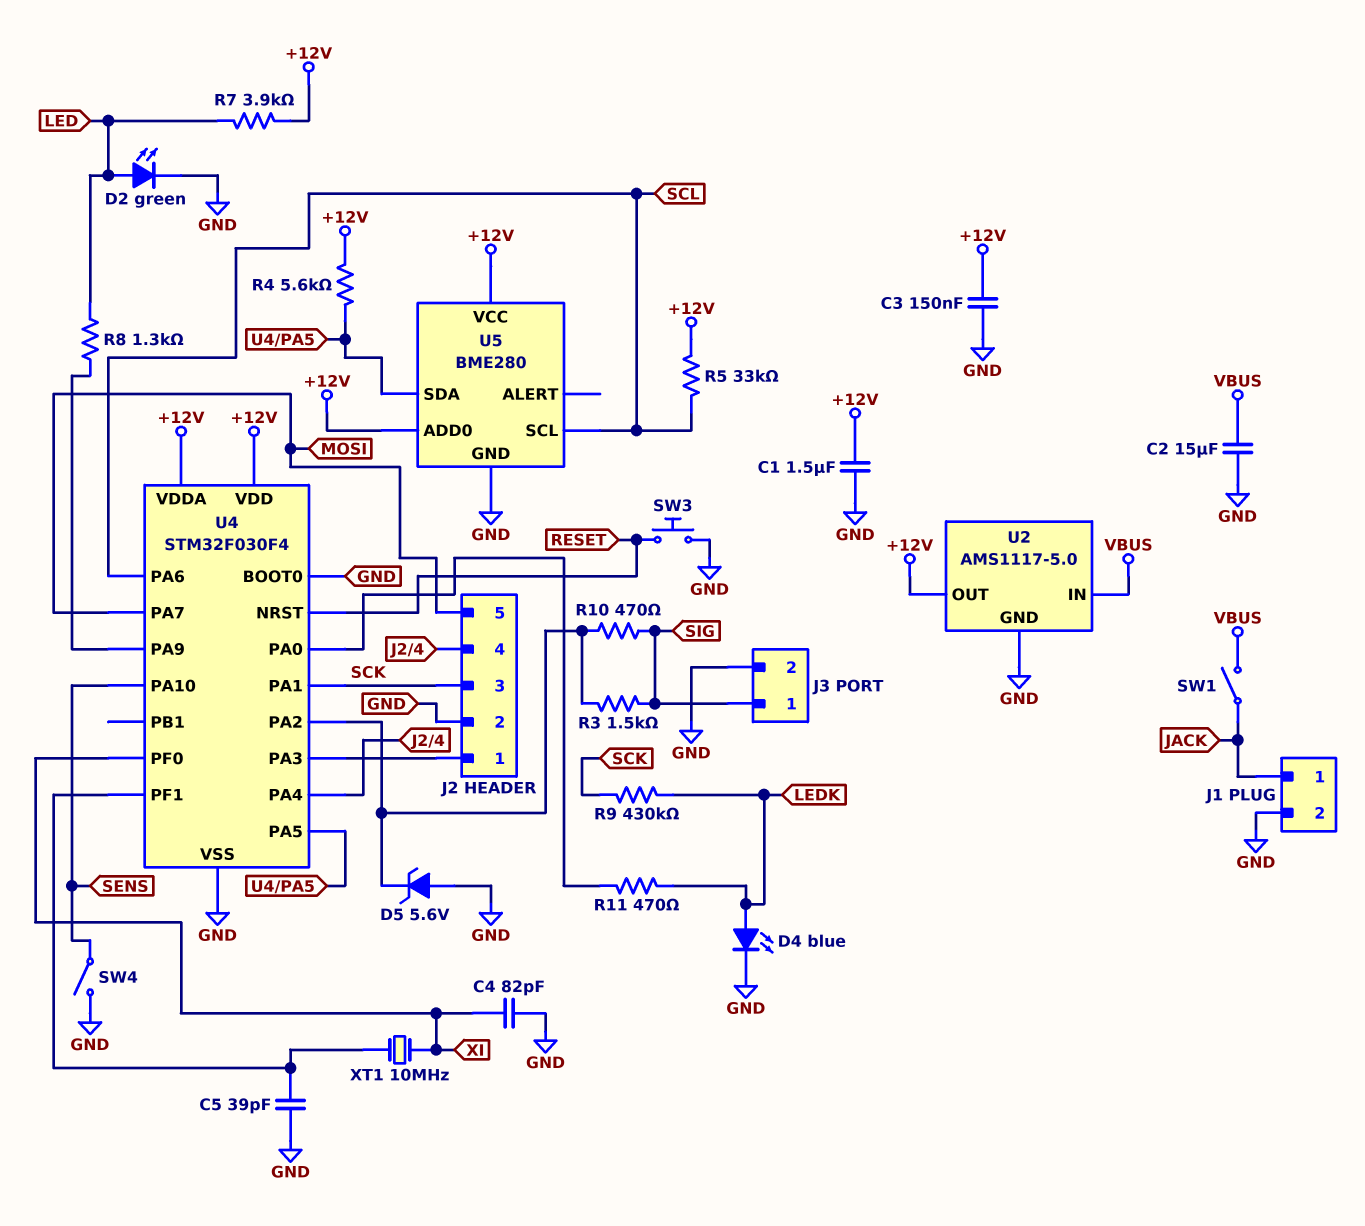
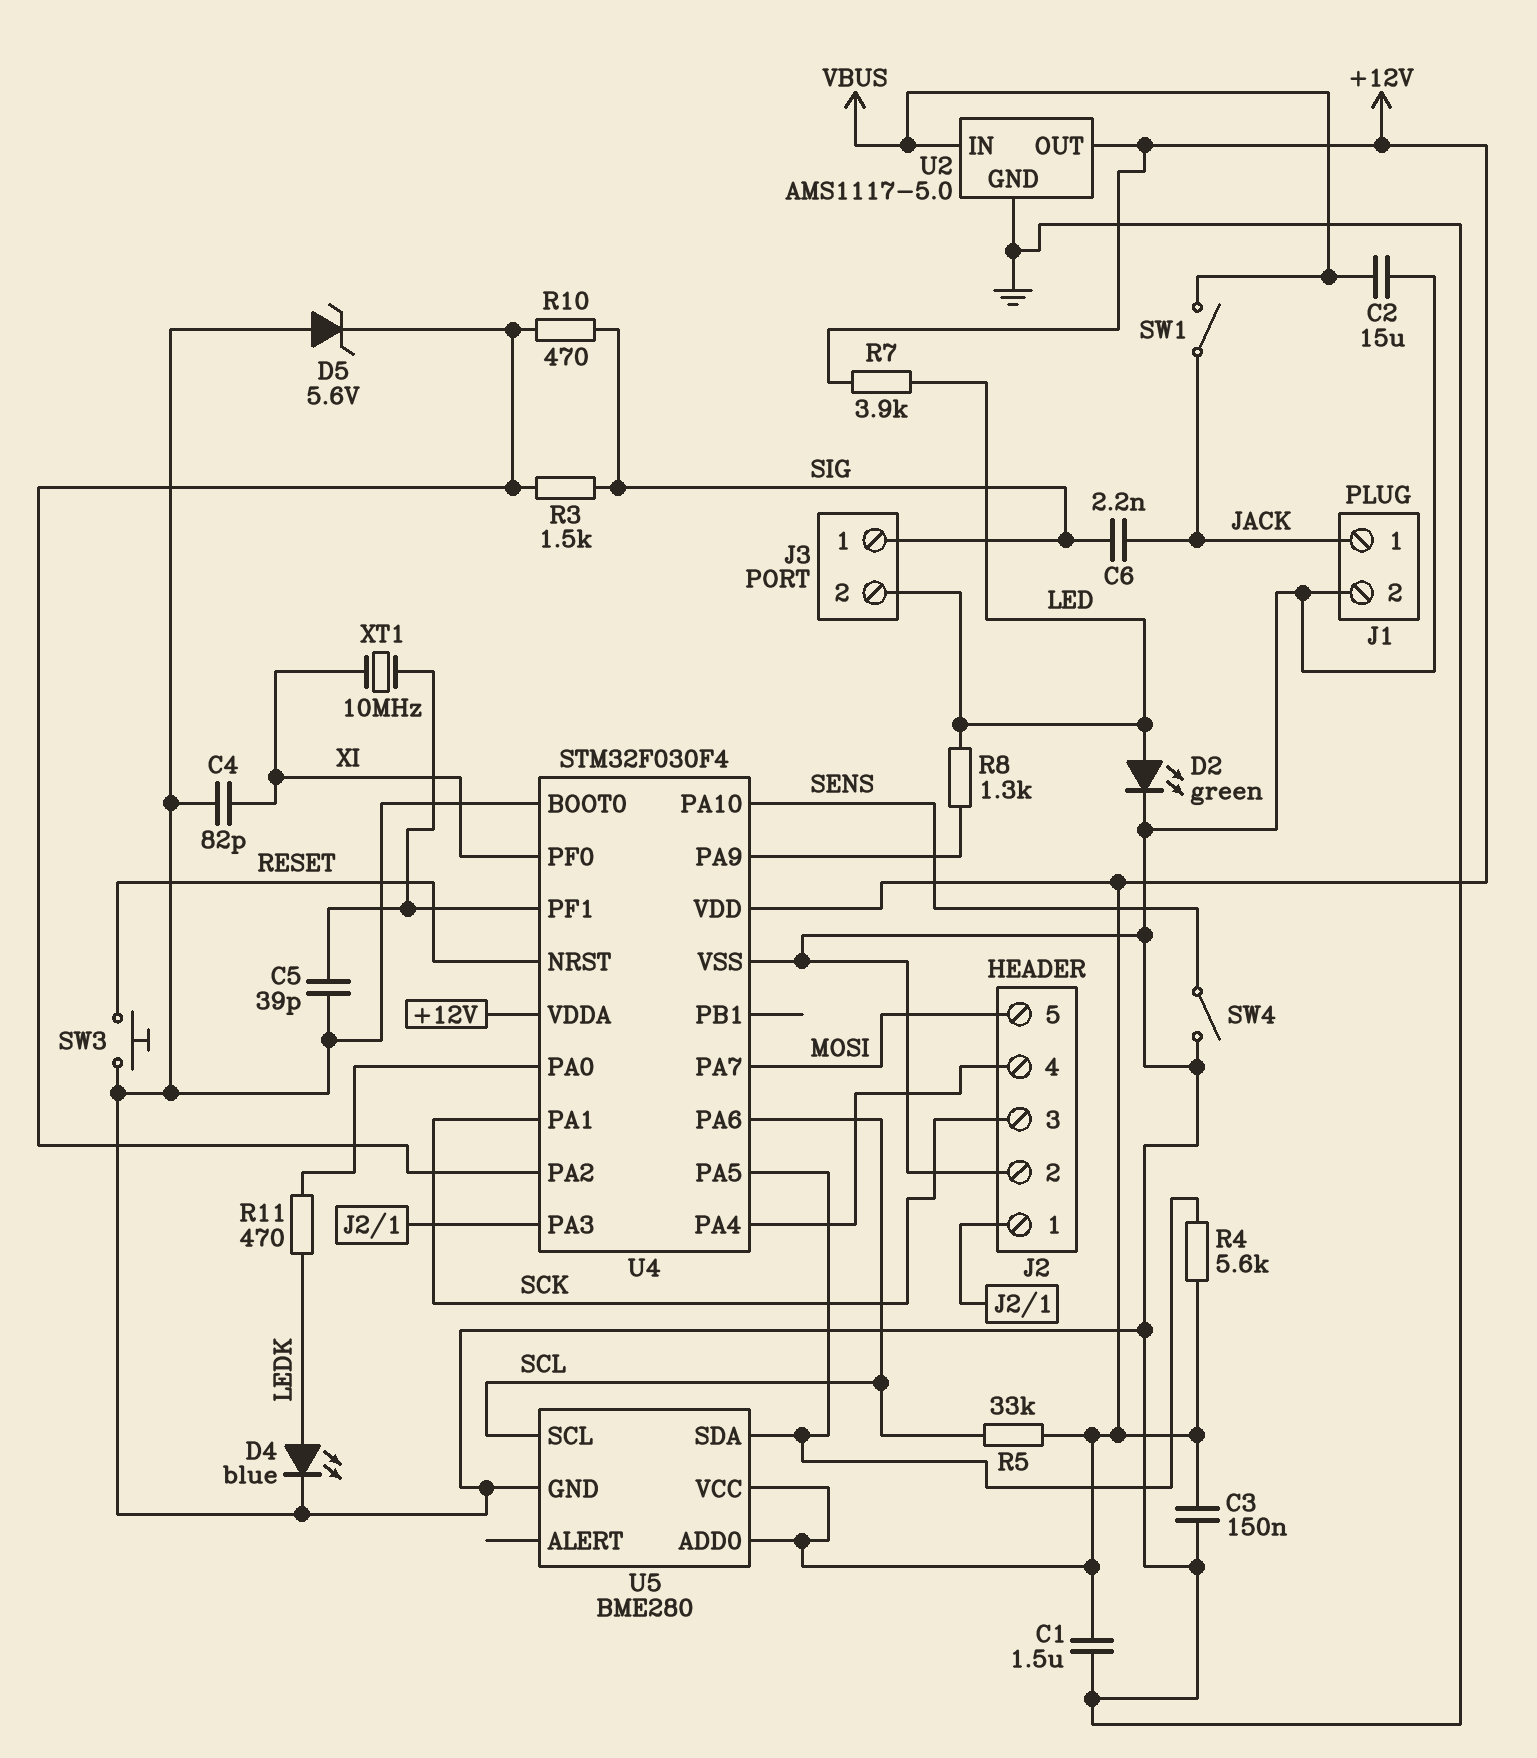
C6: none -> 2.2nF (JACK, SIG)
J3 pin 2: GND -> LED
R9: 430k (LEDK, SCK) -> none

